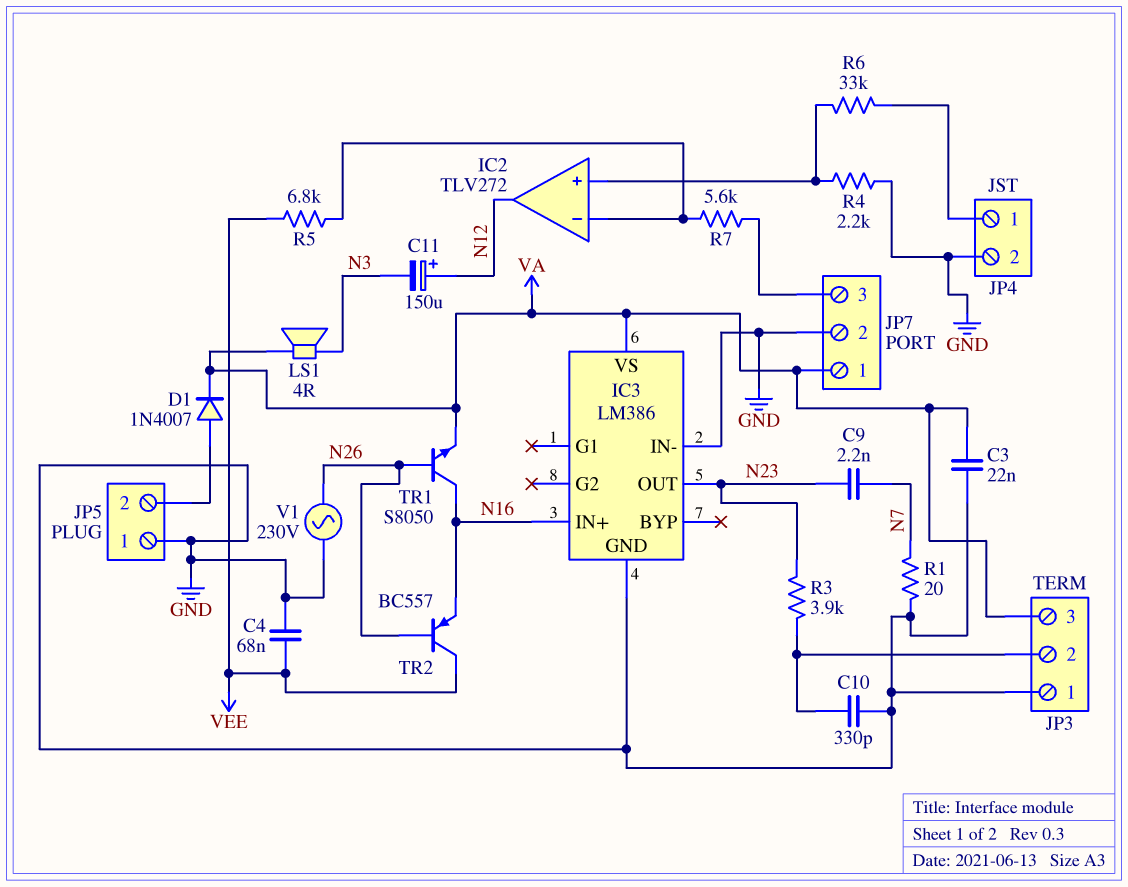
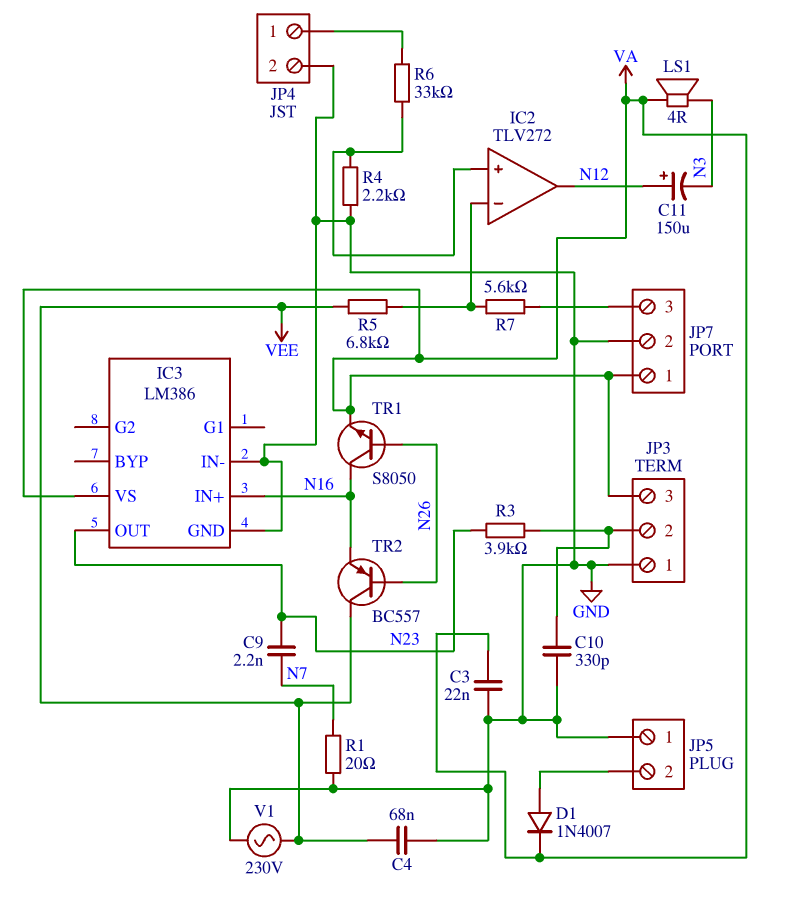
V1: AC 230V (GND, N26) -> AC 230V (GND, VEE)

